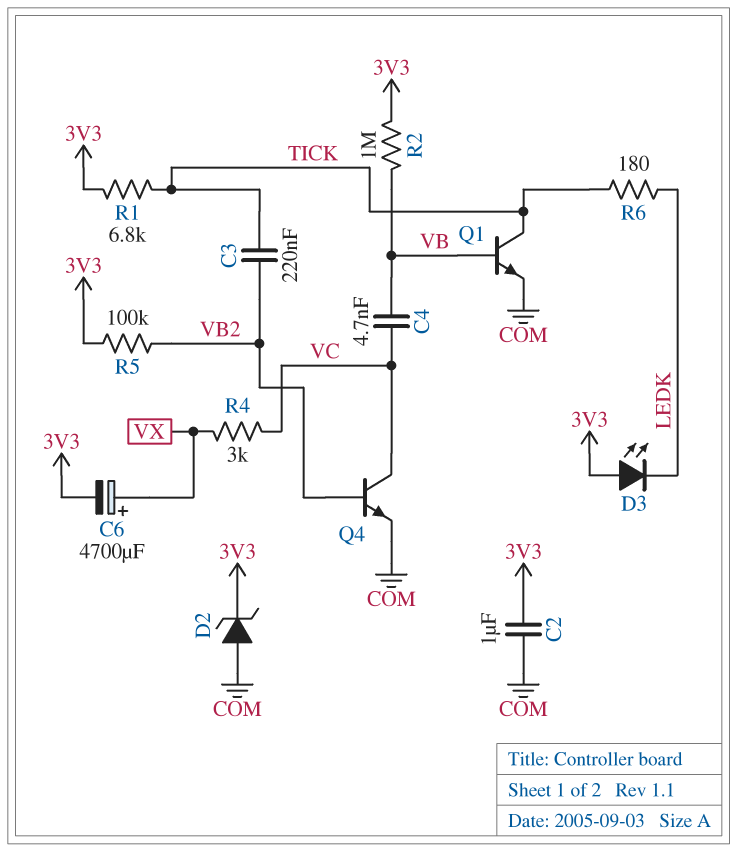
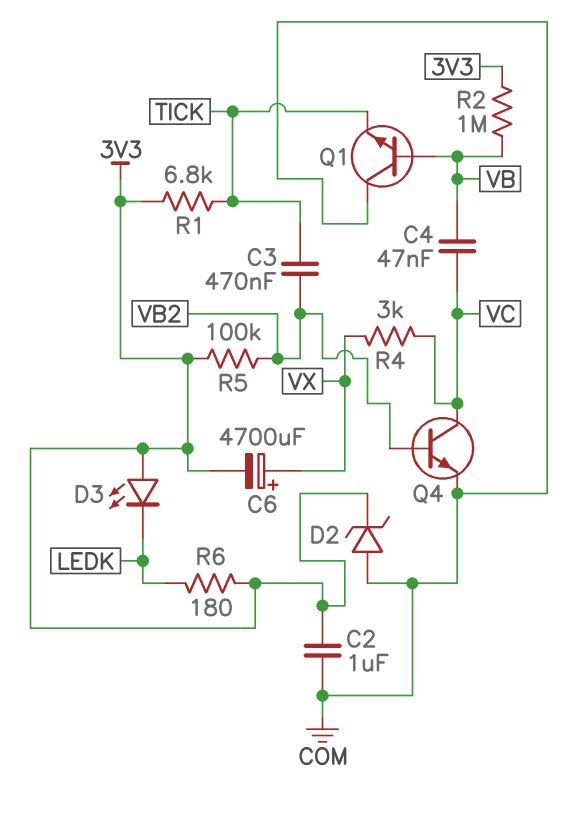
C3: 220nF (TICK, VB2) -> 470nF (TICK, VB2)
C4: 4.7nF (VB, VC) -> 47nF (VB, VC)
Q1: NPN (B VB, C TICK, E COM) -> NPN (B VB, C COM, E TICK)
R6: 180 (LEDK, TICK) -> 180 (3V3, LEDK)

